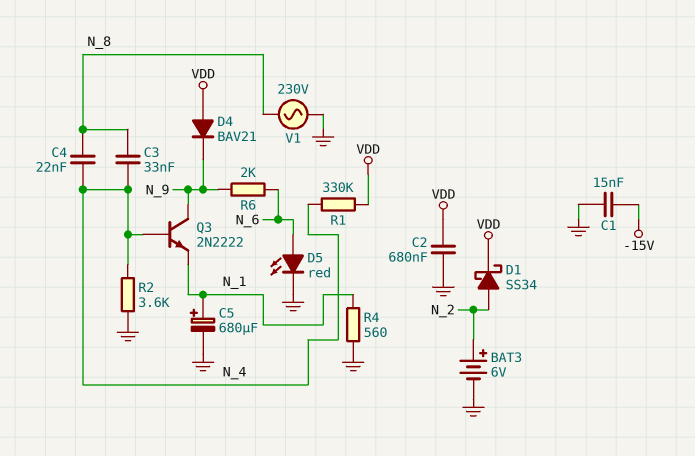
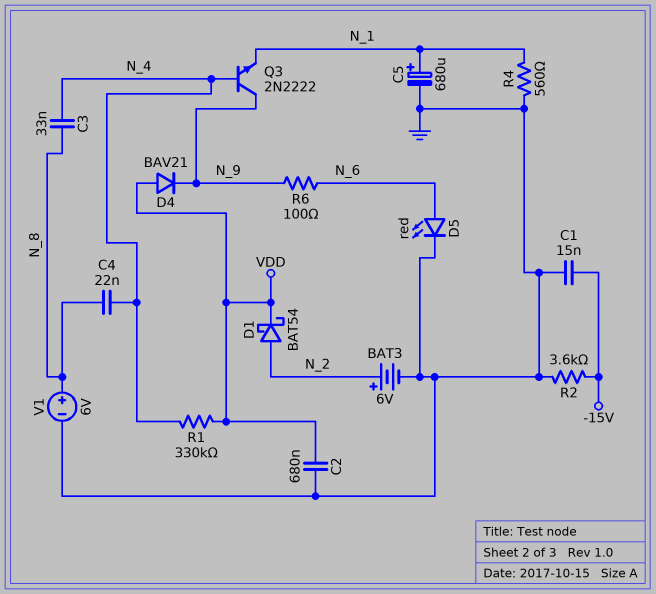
D1: schottky SS34 (A N_2, K VDD) -> schottky BAT54 (A N_2, K VDD)
R2: 3.6k (GND, N_4) -> 3.6k (-15V, GND)
R6: 2k (N_6, N_9) -> 100 (N_6, N_9)
V1: AC 230V (GND, N_8) -> 6V (plus N_8, minus GND)

